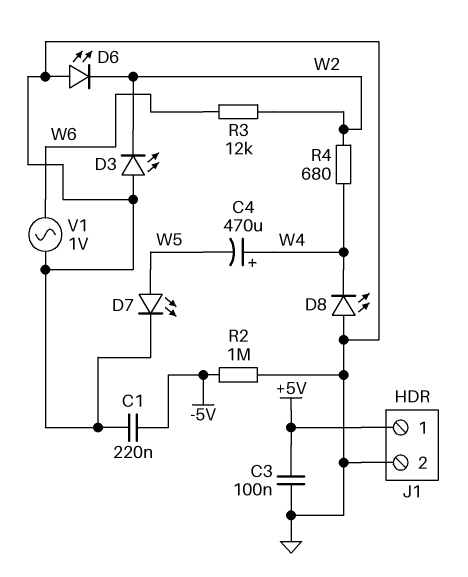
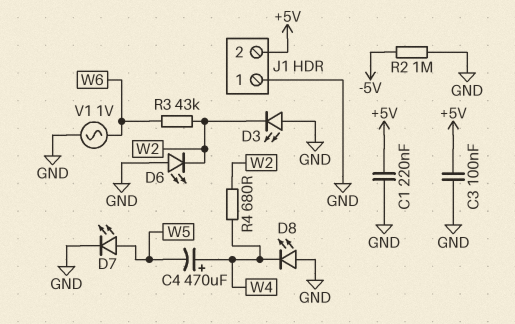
C1: 220nF (-5V, GND) -> 220nF (+5V, GND)
J1 pin 1: +5V -> GND
J1 pin 2: GND -> +5V
R3: 12k (W2, W6) -> 43k (W2, W6)

